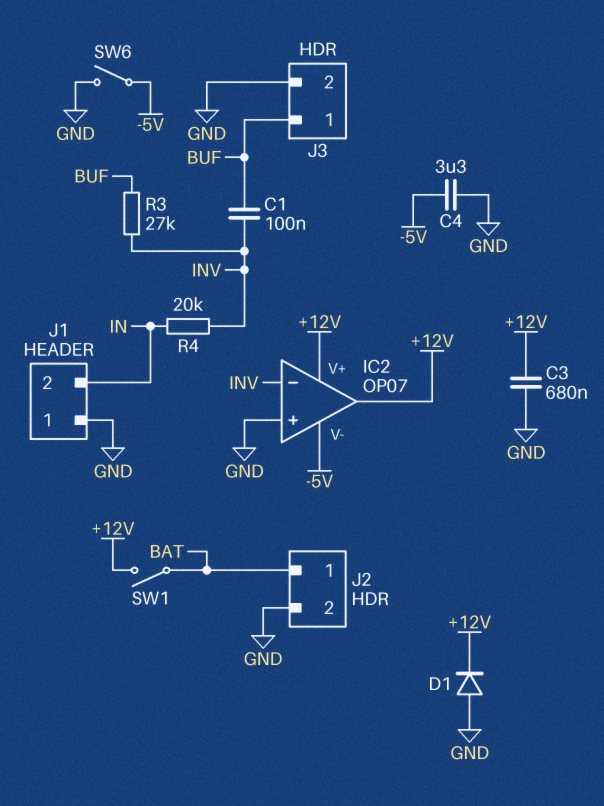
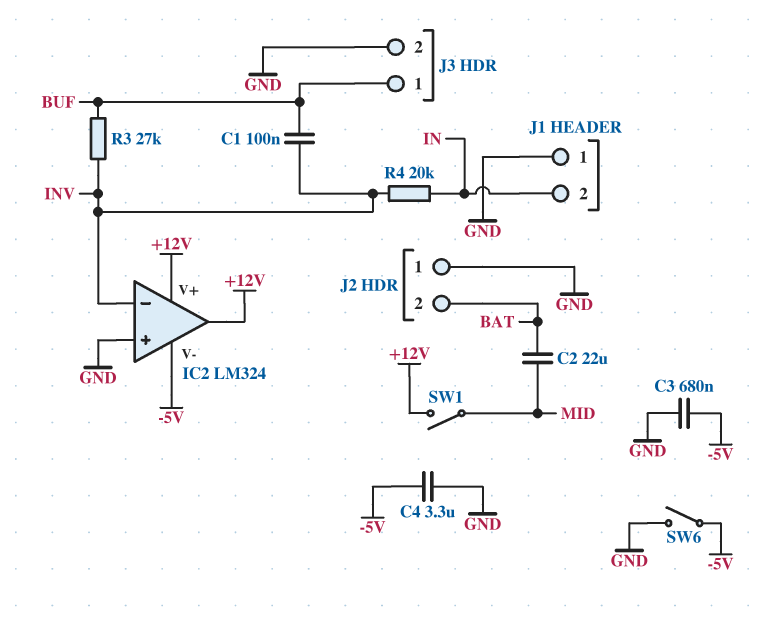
C2: none -> 22uF (BAT, MID)
C3: 680nF (+12V, GND) -> 680nF (-5V, GND)
D1: diode (A GND, K +12V) -> none
IC2: OP07 -> LM324
J2 pin 1: BAT -> GND
J2 pin 2: GND -> BAT
SW1: switch (+12V, BAT) -> switch (+12V, MID)

